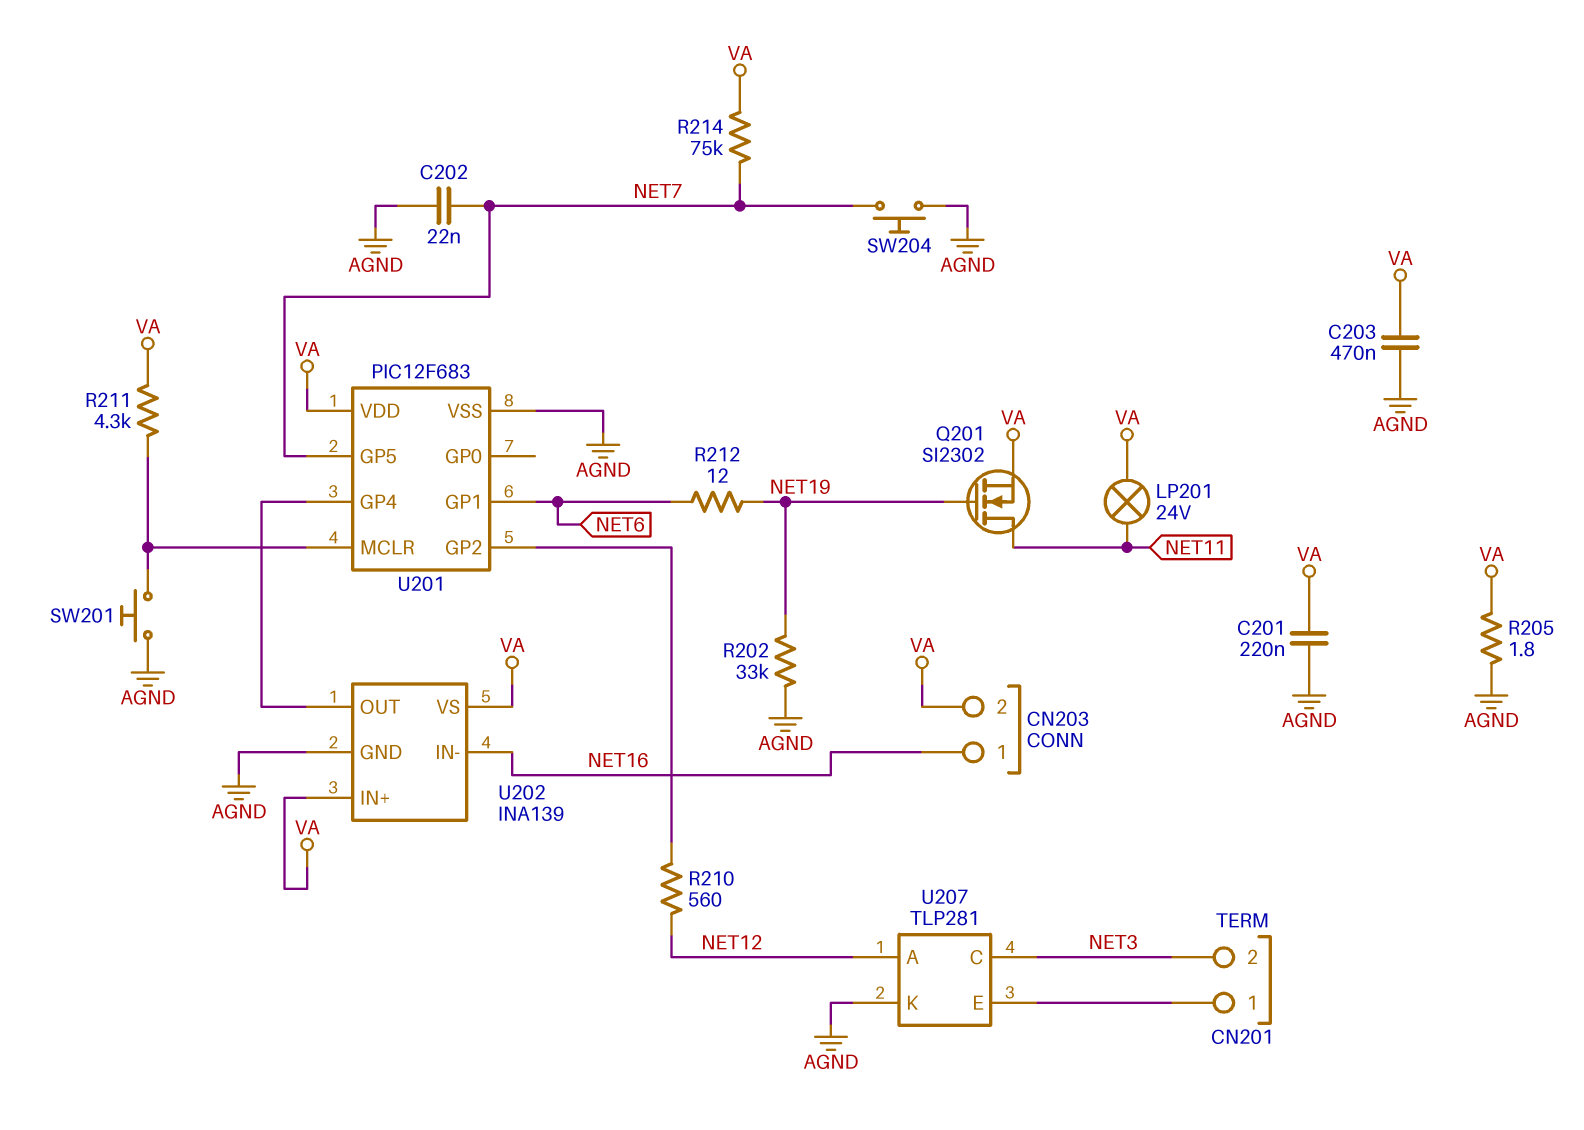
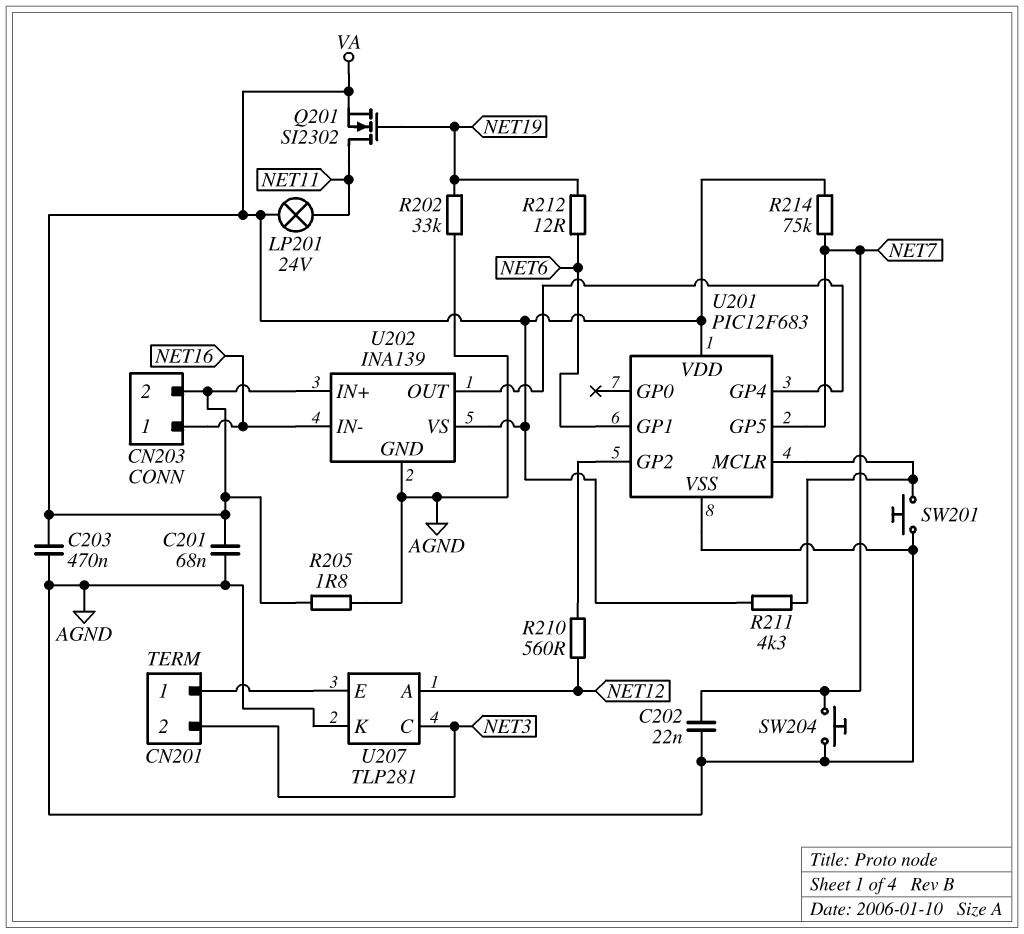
C201: 220nF (AGND, VA) -> 68nF (AGND, VA)

